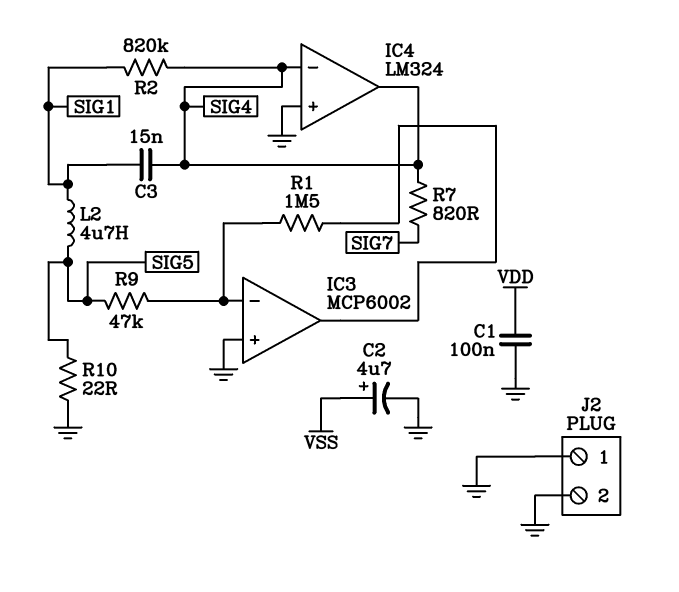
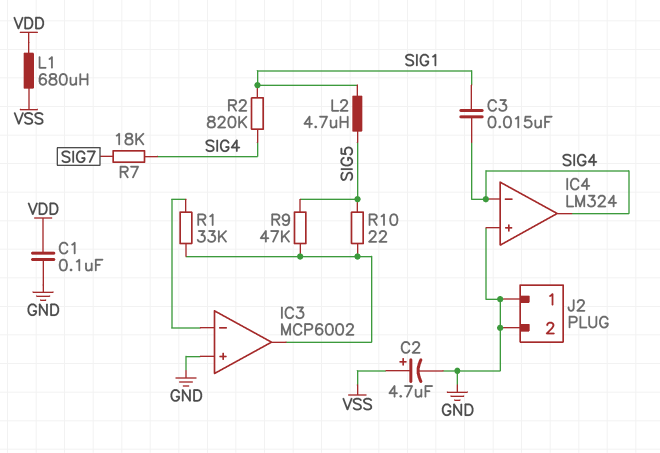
L1: none -> 680uH (VDD, VSS)
R1: 1.5M (IC3/in-, IC3/out) -> 33k (IC3/in-, IC3/out)
R7: 820 (SIG4, SIG7) -> 18k (SIG4, SIG7)
R9: 47k (IC3/in-, SIG5) -> 47k (IC3/out, SIG5)
R10: 22 (GND, SIG5) -> 22 (IC3/out, SIG5)

